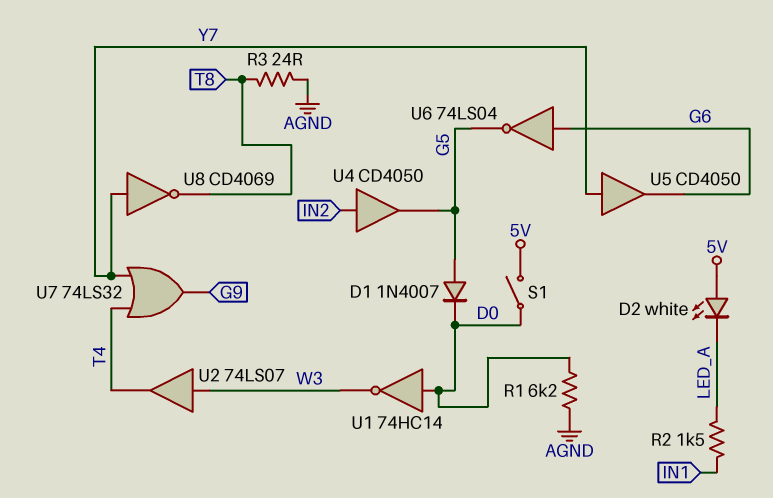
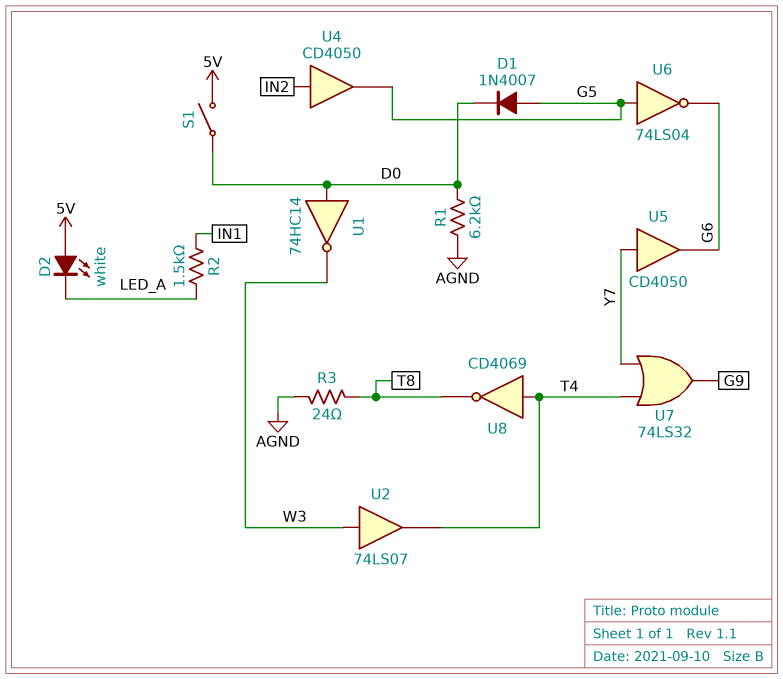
U6: NOT 74LS04 (in G6, out G5) -> NOT 74LS04 (in G5, out G6)
U8: NOT CD4069 (in Y7, out T8) -> NOT CD4069 (in T4, out T8)

